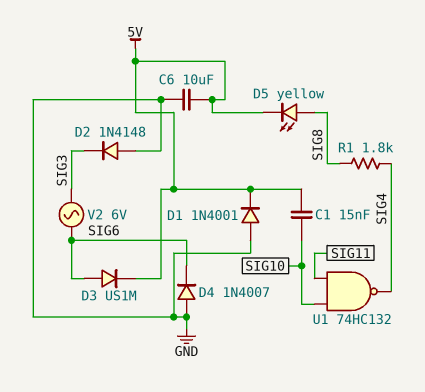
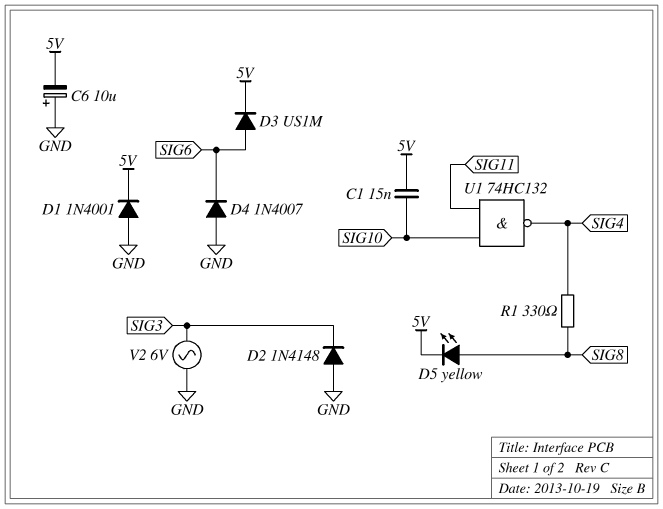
C6: 10uF (5V, GND) -> 10uF (plus GND, minus 5V)
R1: 1.8k (SIG4, SIG8) -> 330 (SIG4, SIG8)
V2: AC 6V (SIG3, SIG6) -> AC 6V (GND, SIG3)

